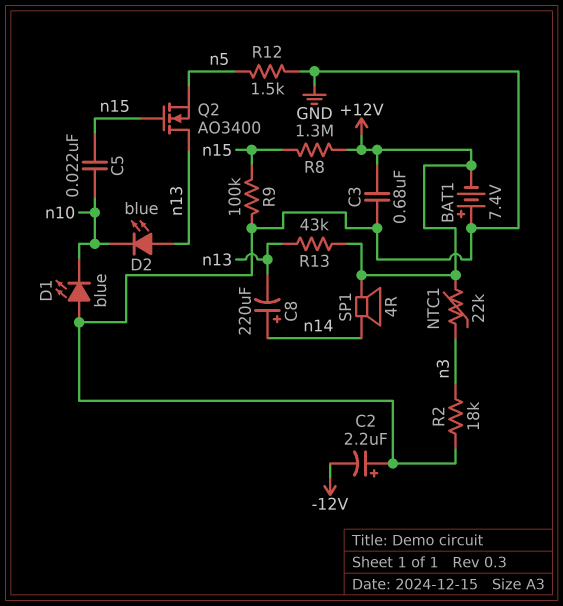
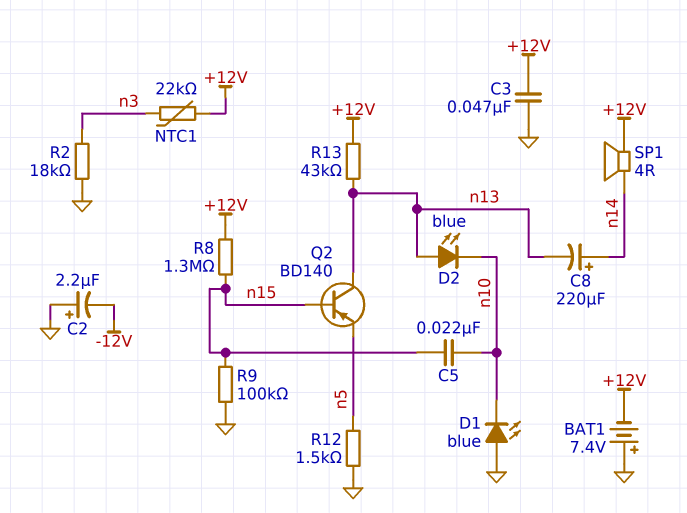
C3: 680nF (+12V, GND) -> 47nF (+12V, GND)
Q2: NMOS AO3400 (G n15, D n13, S n5) -> PNP BD140 (B n15, C n13, E n5)

